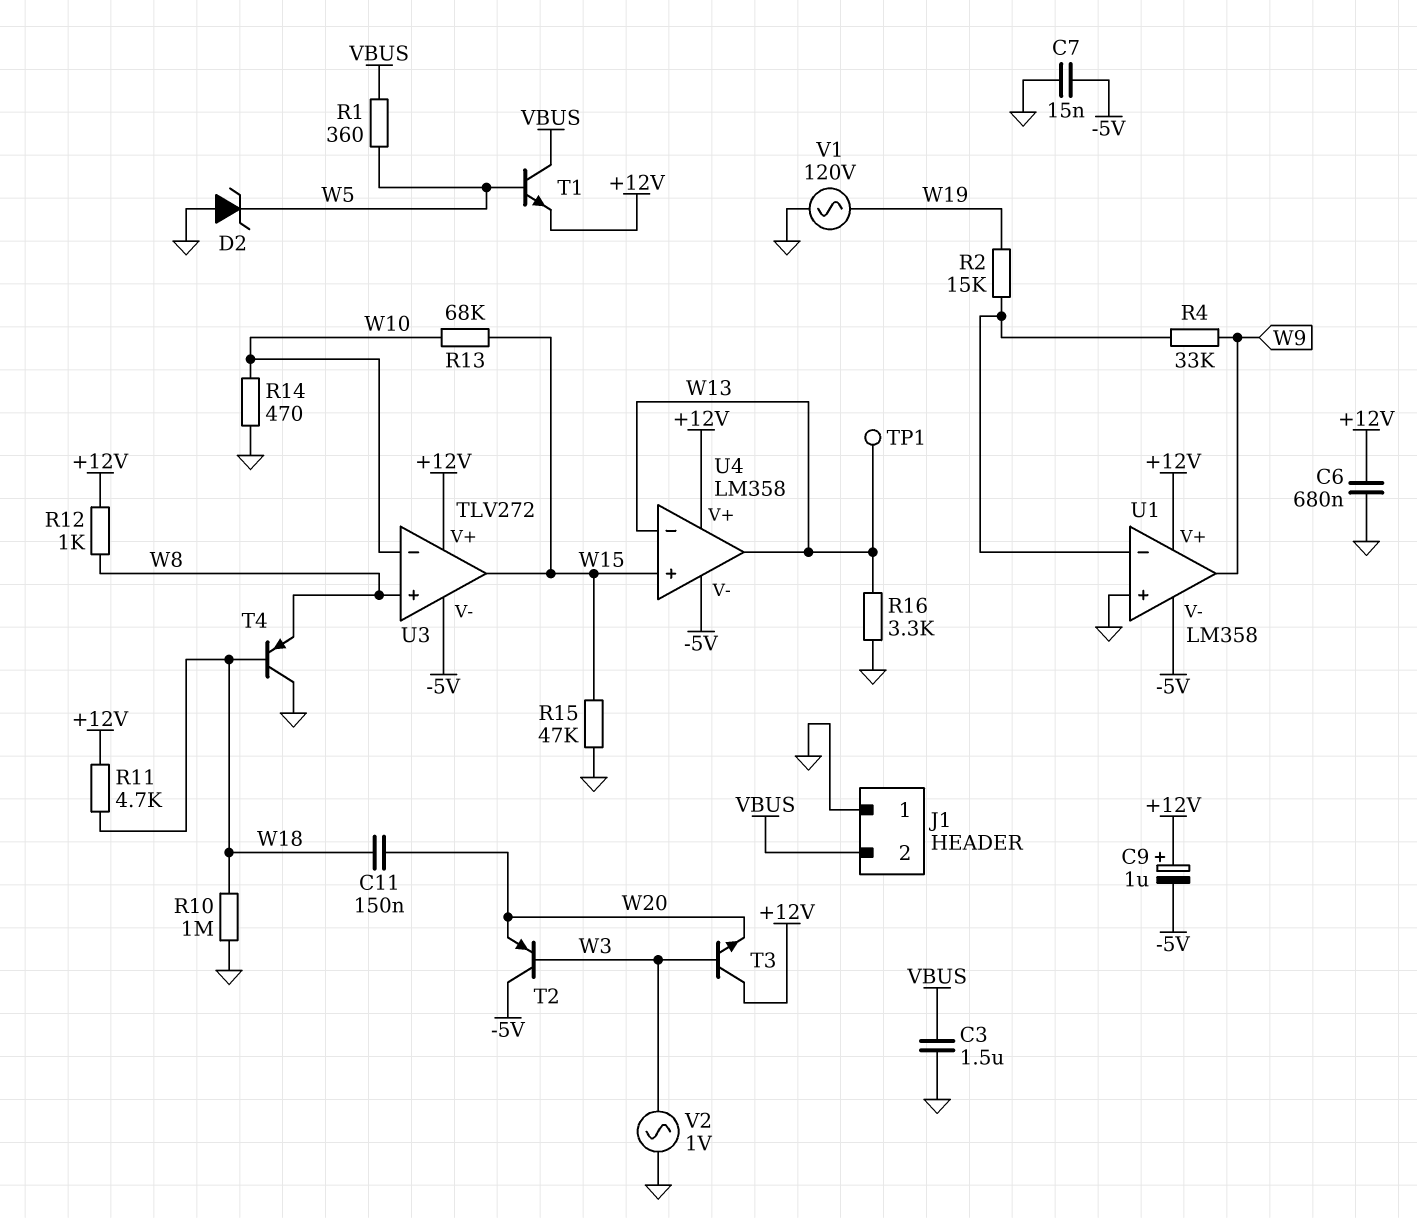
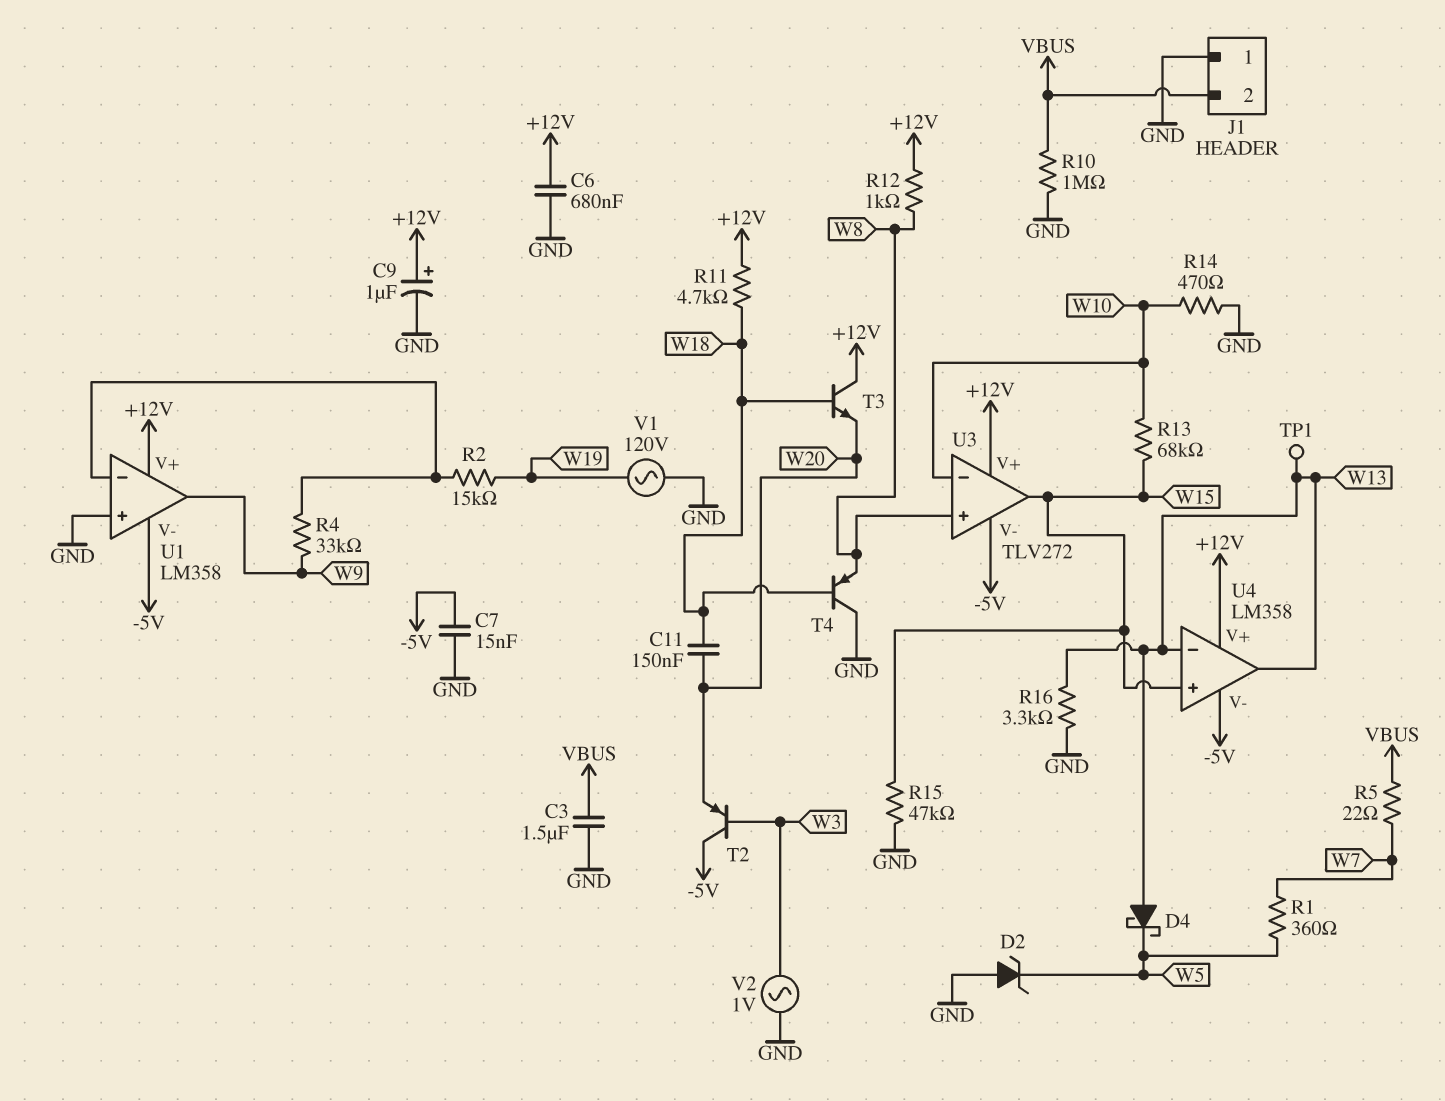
C9: 1uF (plus +12V, minus -5V) -> 1uF (plus +12V, minus GND)
D4: none -> schottky (A W13, K W5)
R1: 360 (VBUS, W5) -> 360 (W5, W7)
R5: none -> 22 (VBUS, W7)
R10: 1M (GND, W18) -> 1M (GND, VBUS)
T1: NPN (B W5, C VBUS, E +12V) -> none
T3: NPN (B W3, C +12V, E W20) -> NPN (B W18, C +12V, E W20)

